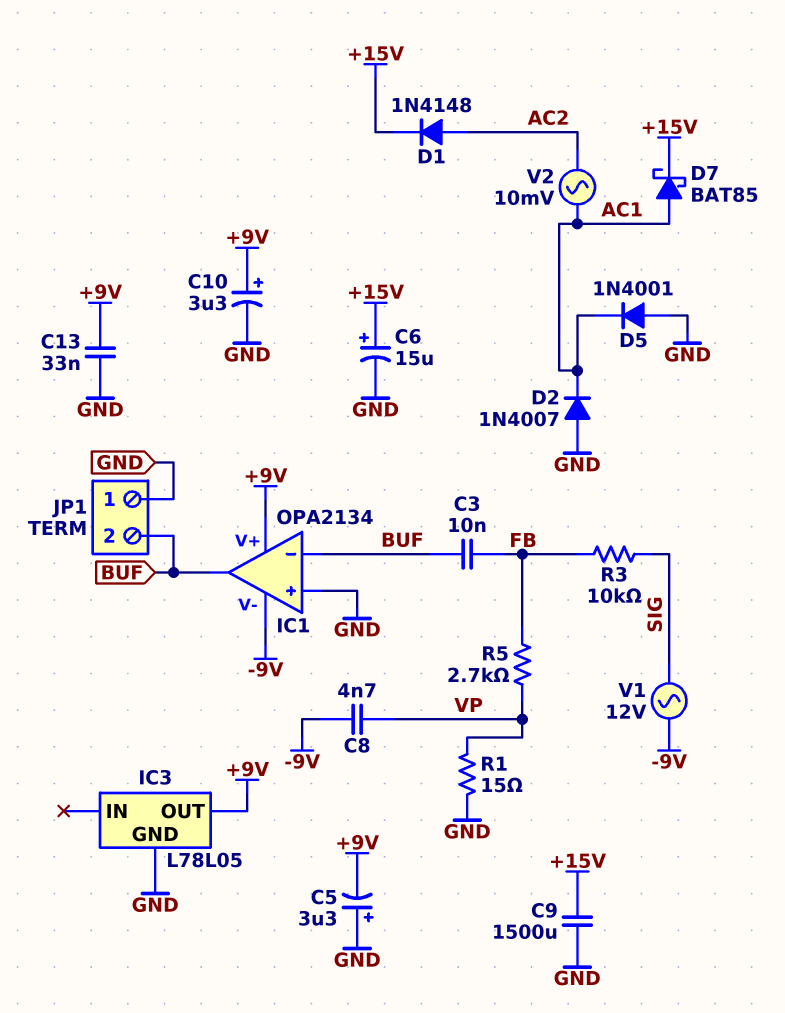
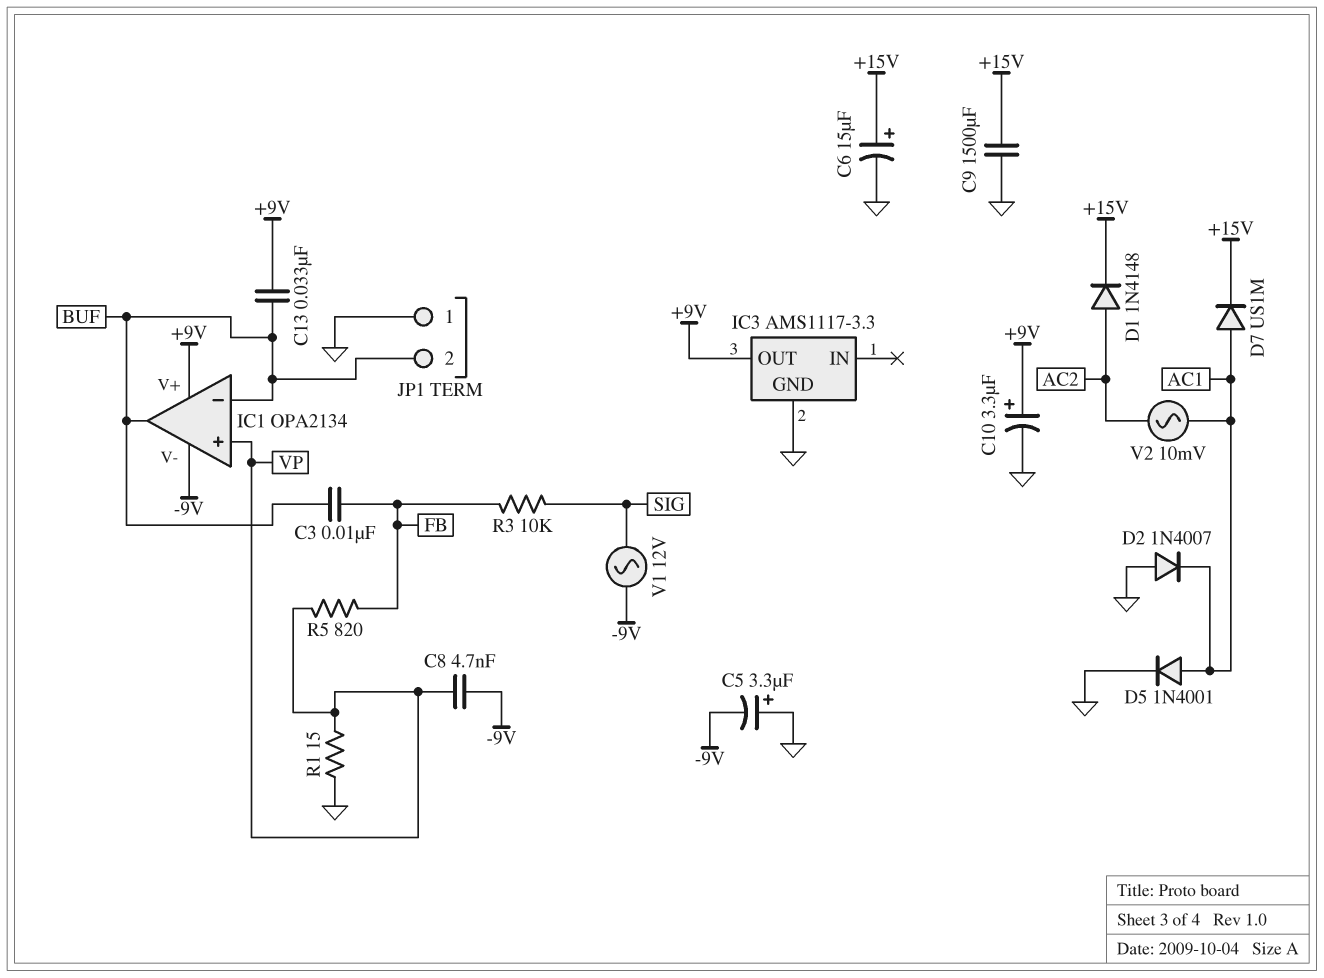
C5: 3.3uF (plus GND, minus +9V) -> 3.3uF (plus GND, minus -9V)
C13: 33nF (+9V, GND) -> 33nF (+9V, BUF)
D5: diode 1N4001 (A GND, K AC1) -> diode 1N4001 (A AC1, K GND)
D7: schottky BAT85 (A AC1, K +15V) -> diode US1M (A AC1, K +15V)
IC1 pin in+: GND -> VP
IC3: L78L05 -> AMS1117-3.3
R5: 2.7k (FB, VP) -> 820 (FB, VP)

